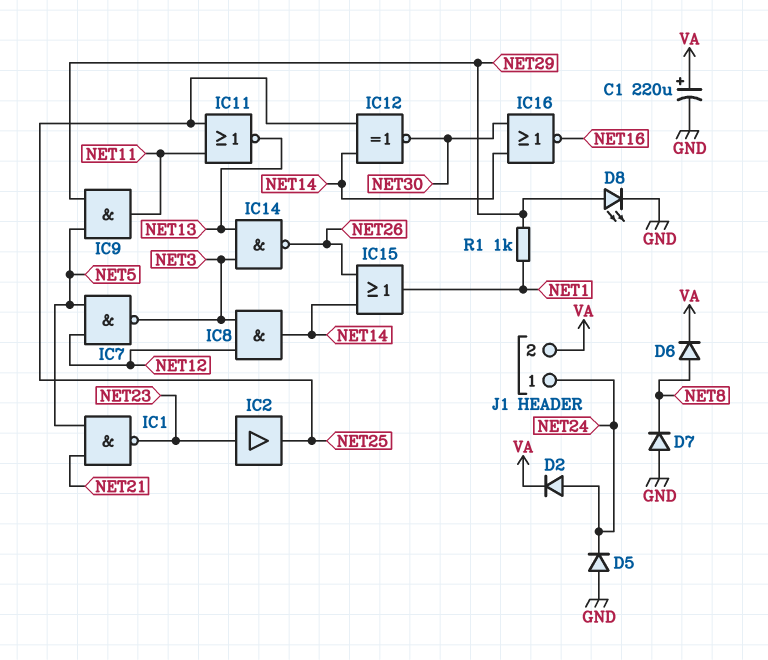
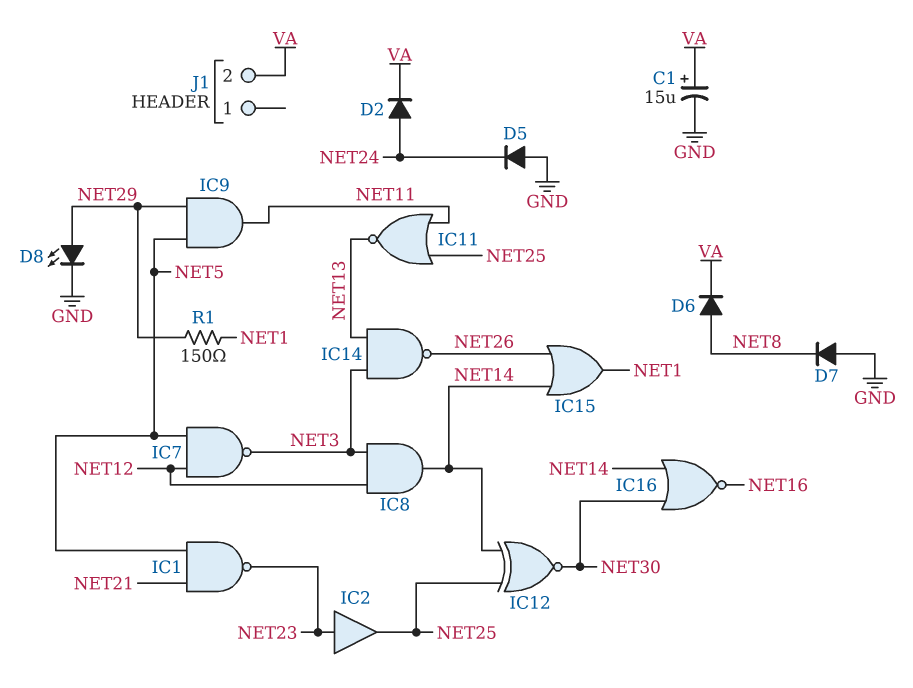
C1: 220uF (plus VA, minus GND) -> 15uF (plus VA, minus GND)
J1 pin 1: NET24 -> none
R1: 1k (NET1, NET29) -> 150 (NET1, NET29)

